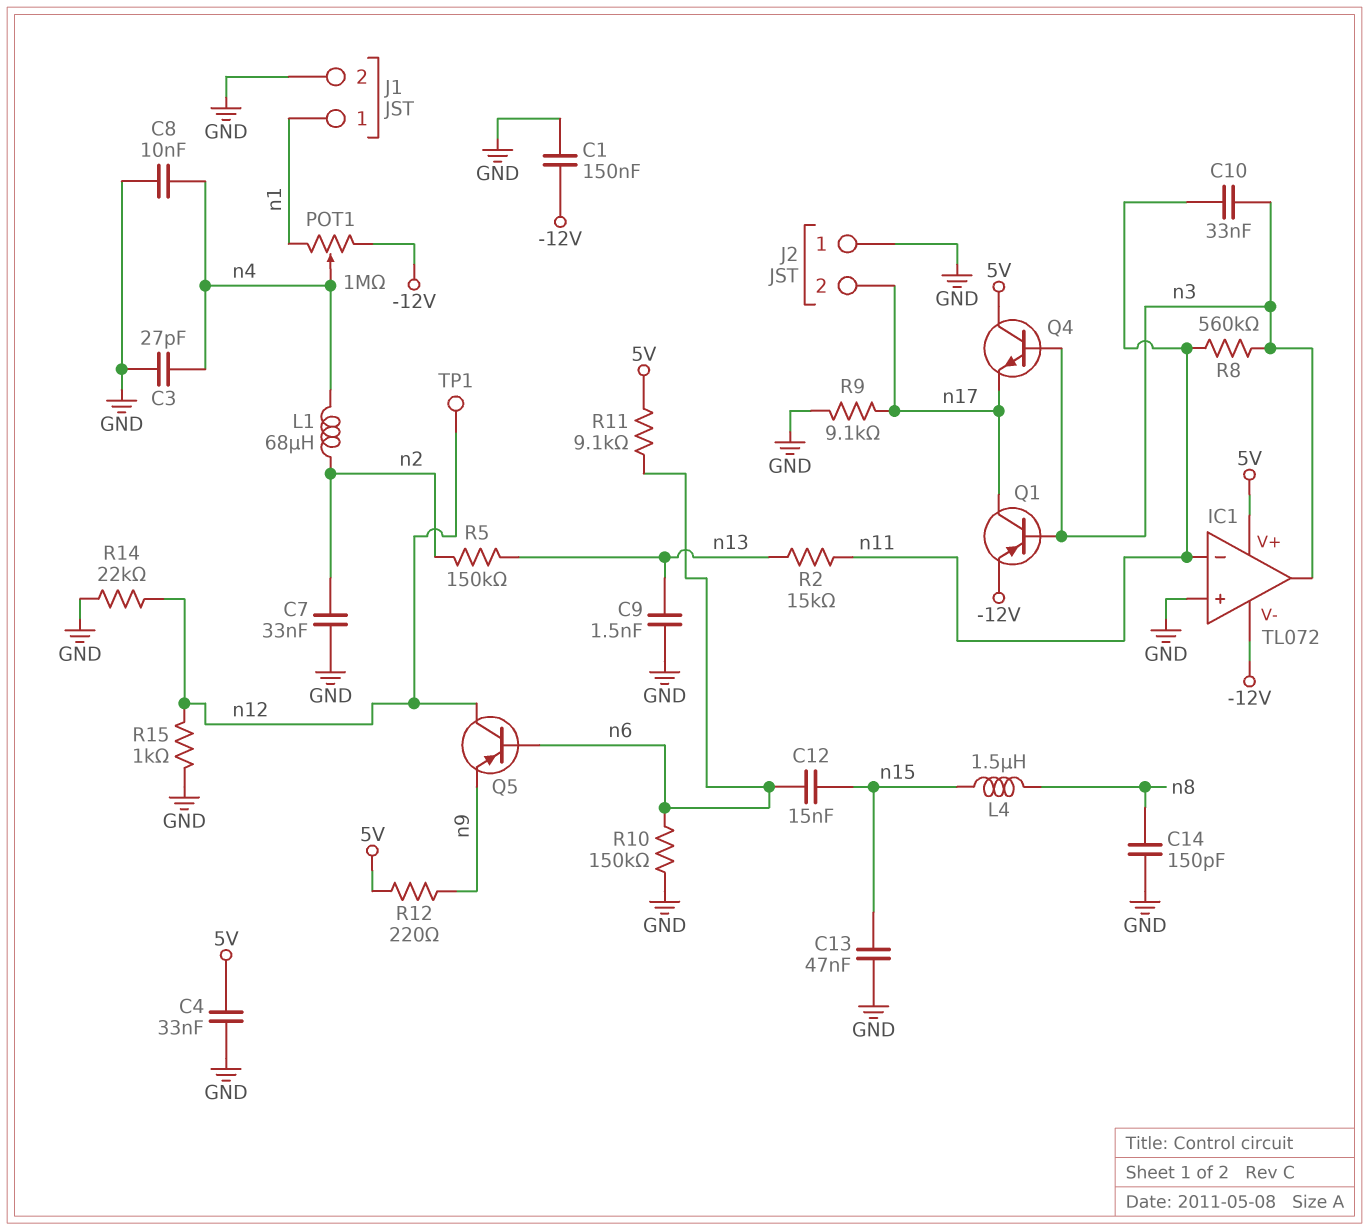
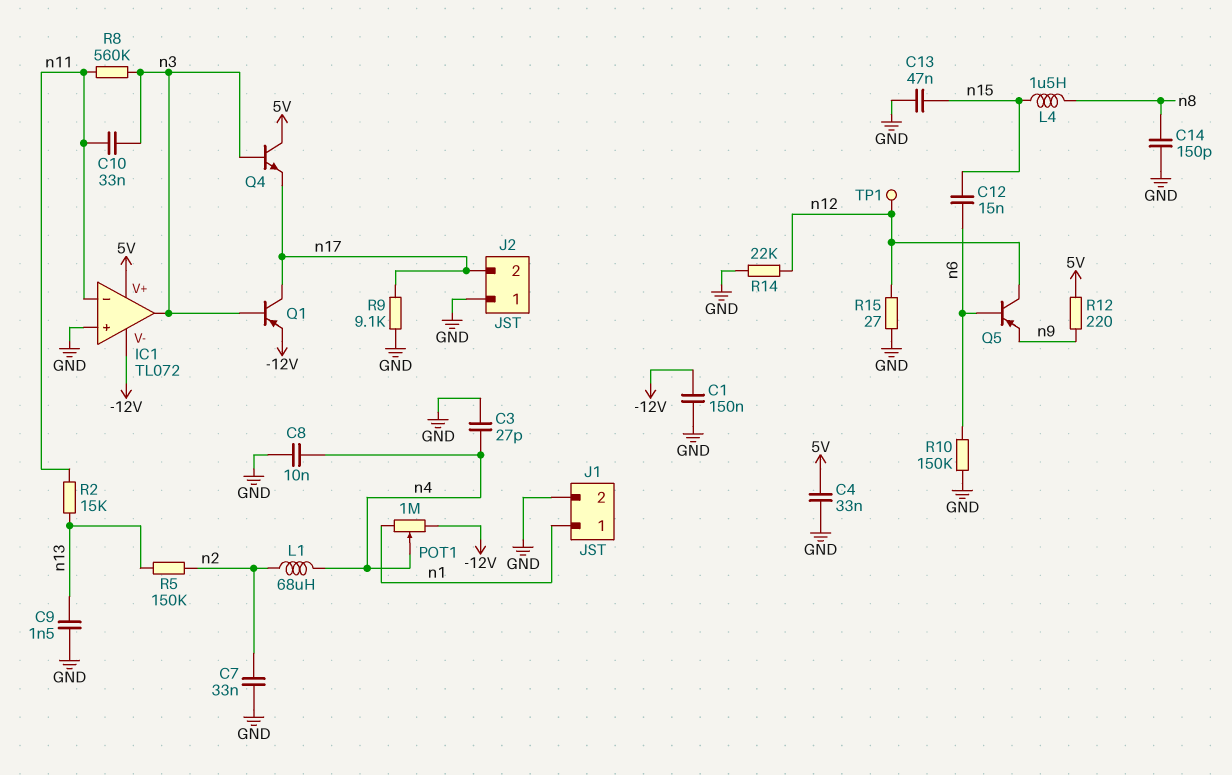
R11: 9.1k (5V, n6) -> none
R15: 1k (GND, n12) -> 27 (GND, n12)

